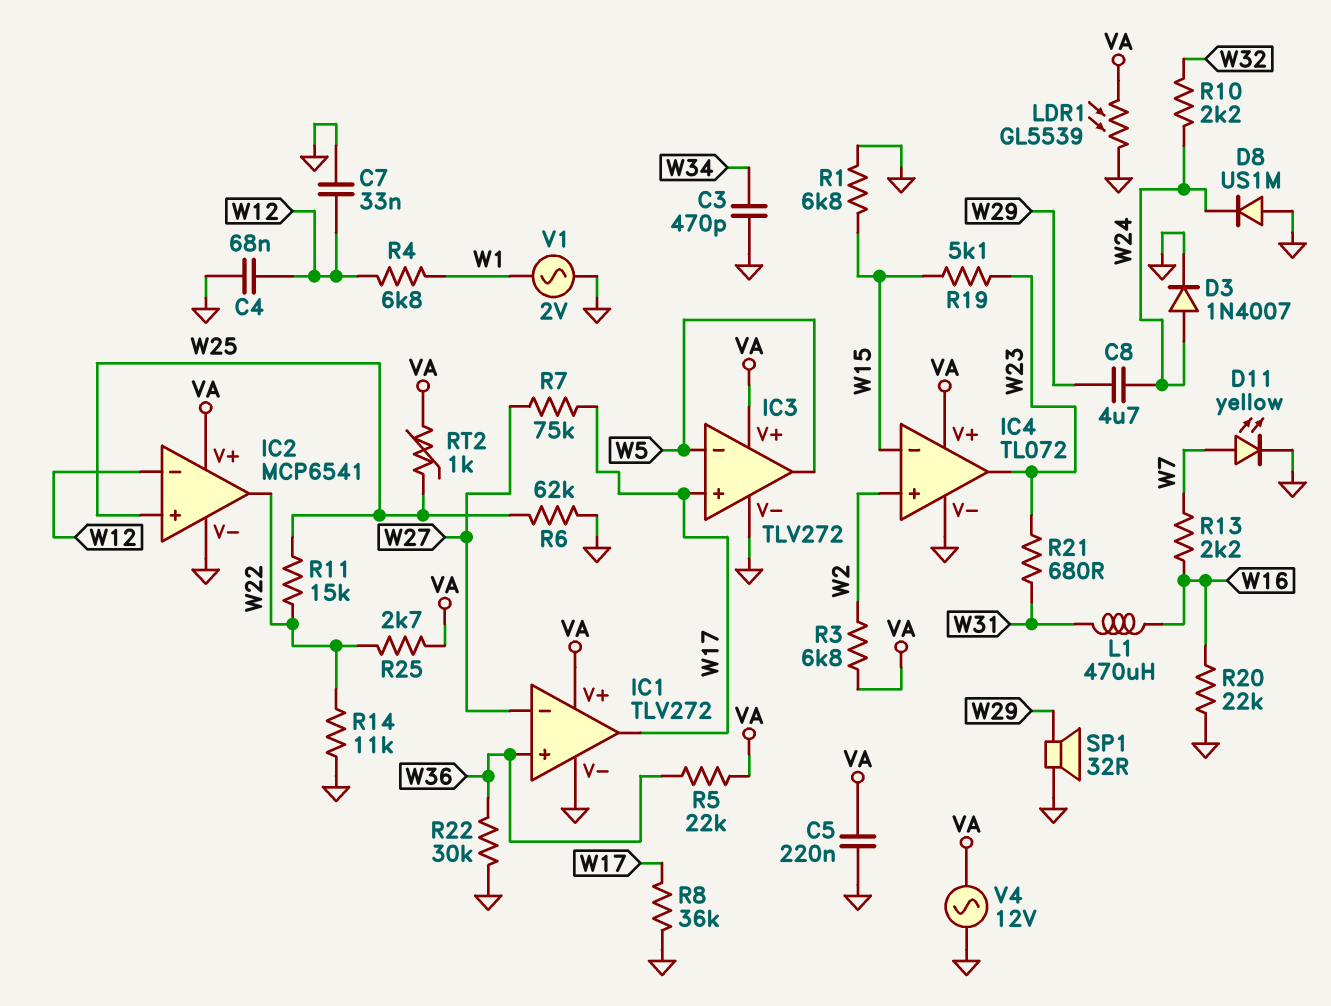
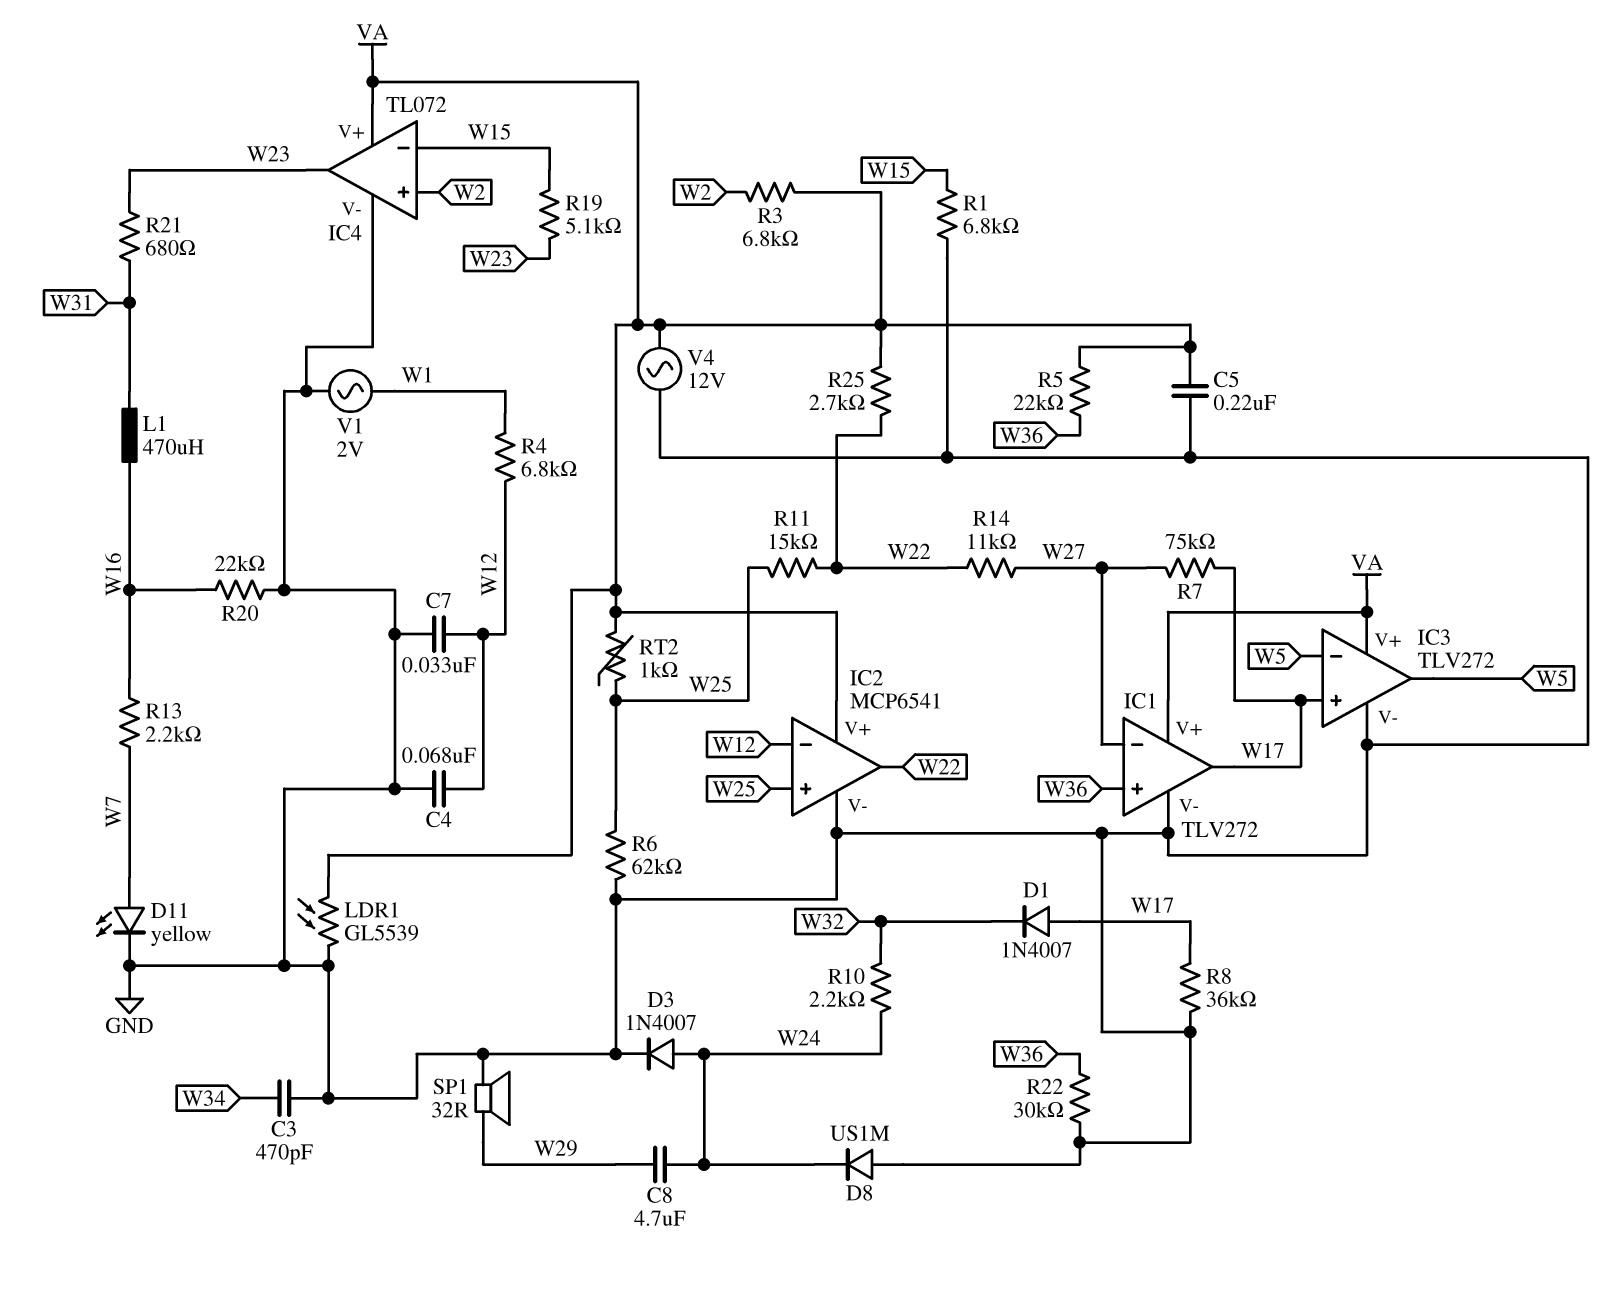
D1: none -> diode 1N4007 (A W17, K W32)
R14: 11k (GND, W22) -> 11k (W22, W27)

